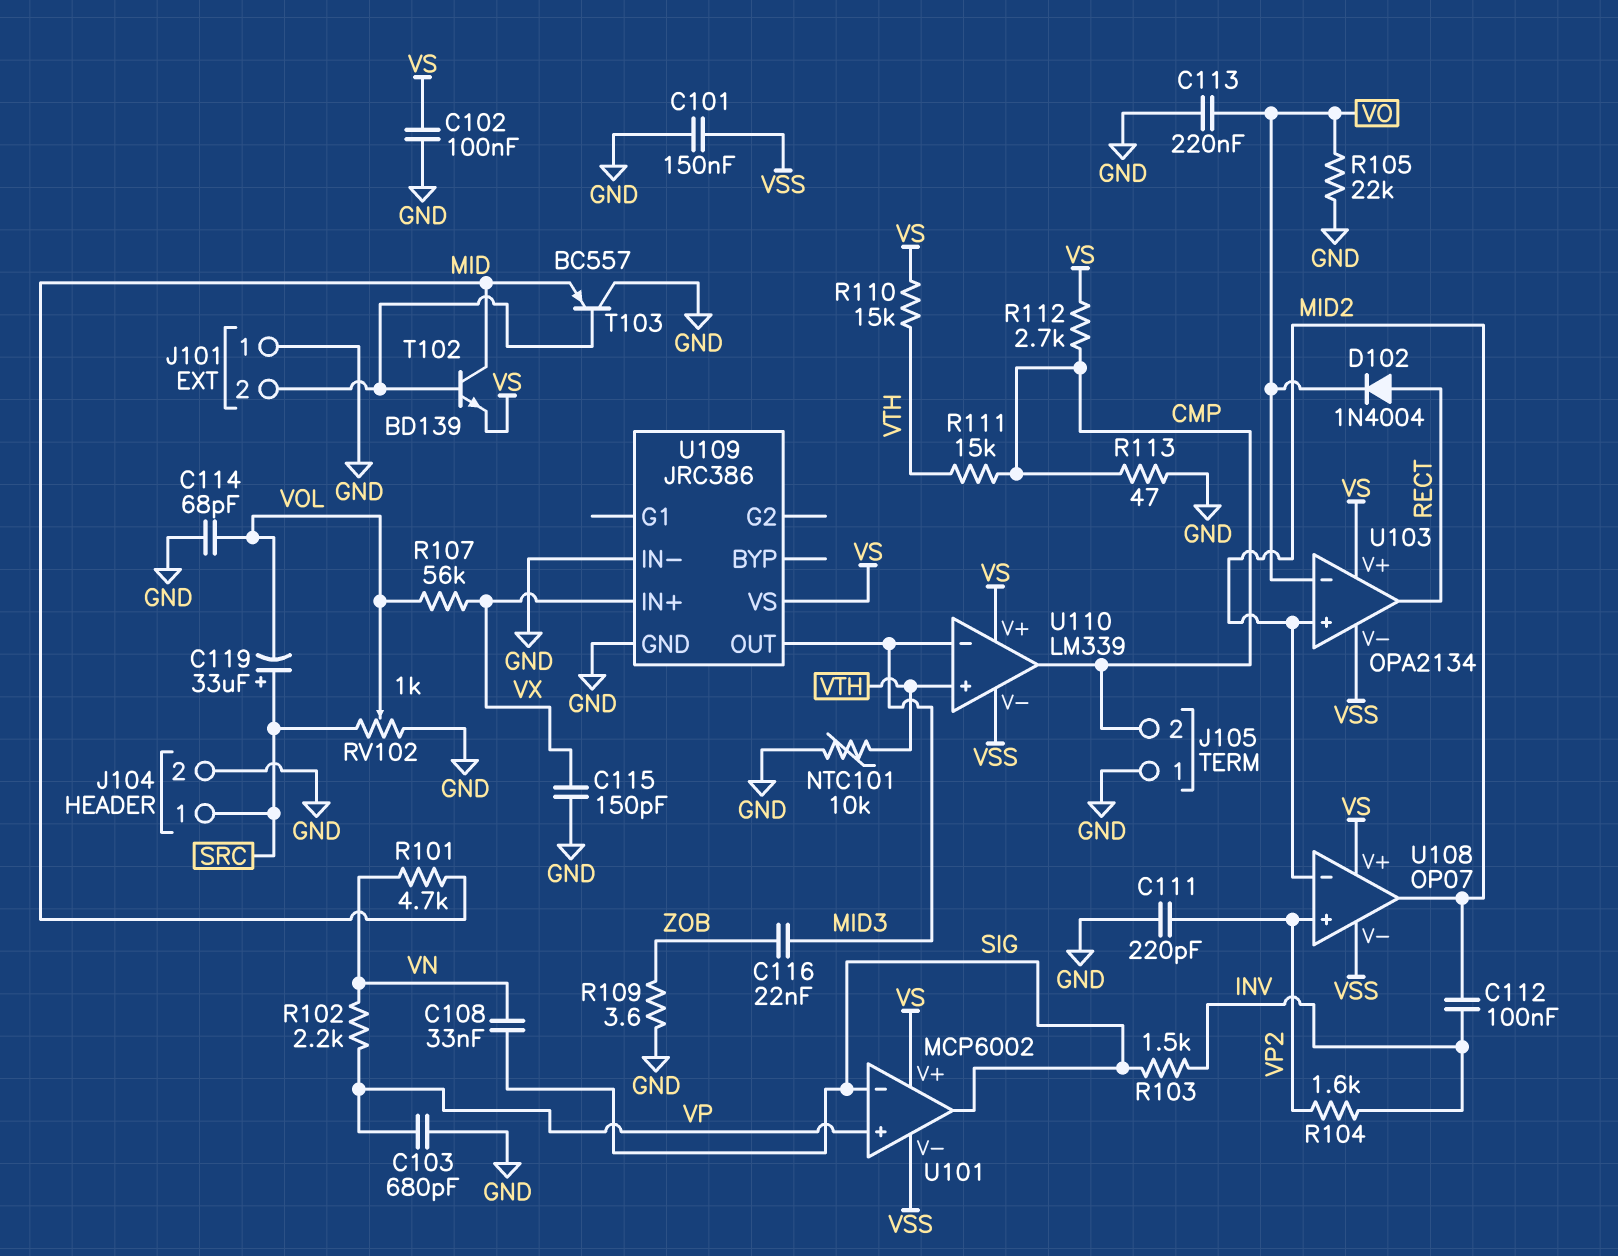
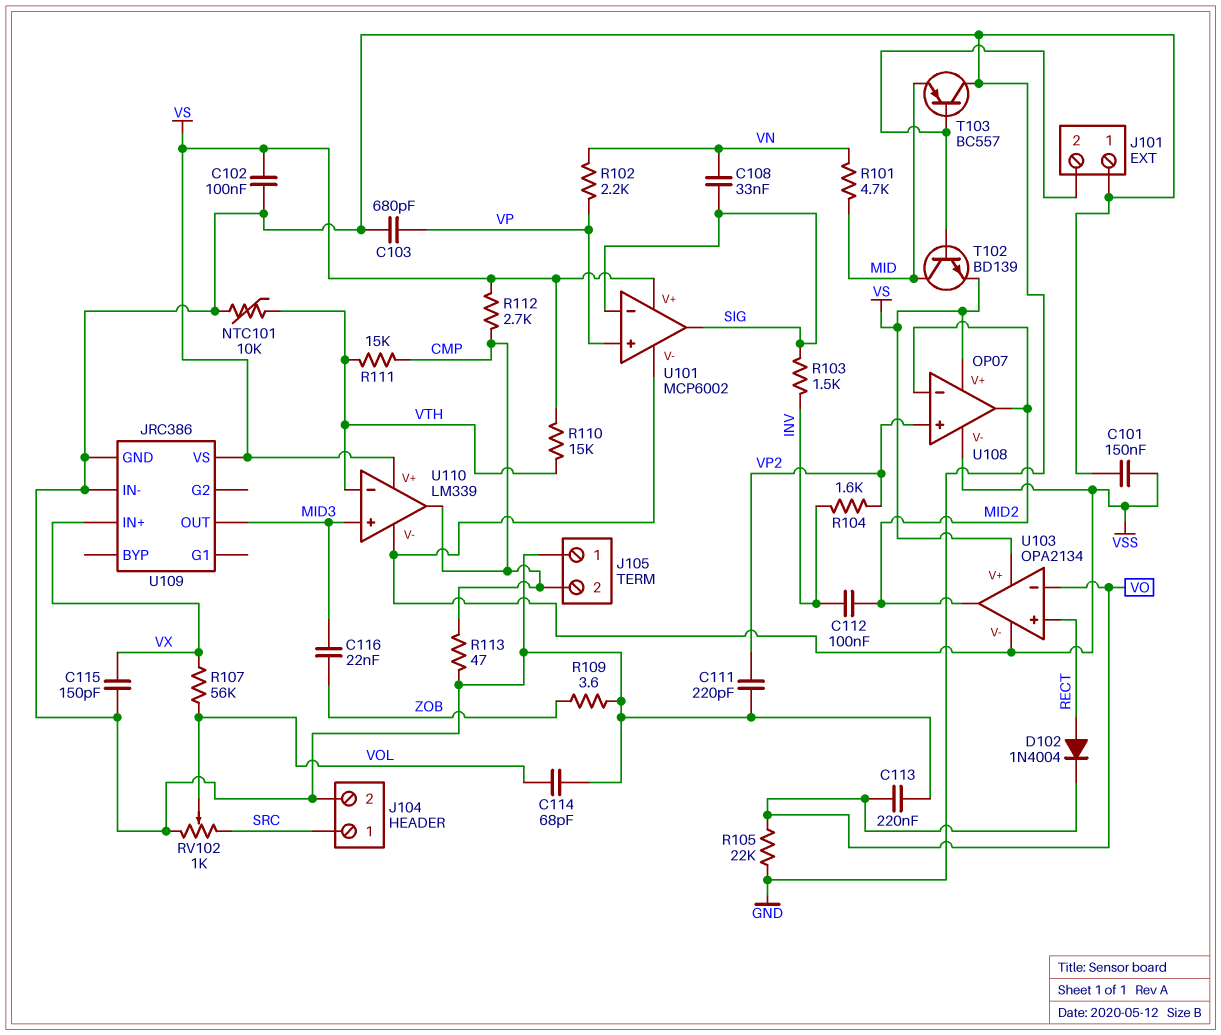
C119: 33uF (plus SRC, minus VOL) -> none
U103 pin in+: MID2 -> RECT
U103 pin out: RECT -> MID2
U110 pin in+: VTH -> MID3
U110 pin in-: MID3 -> VTH

